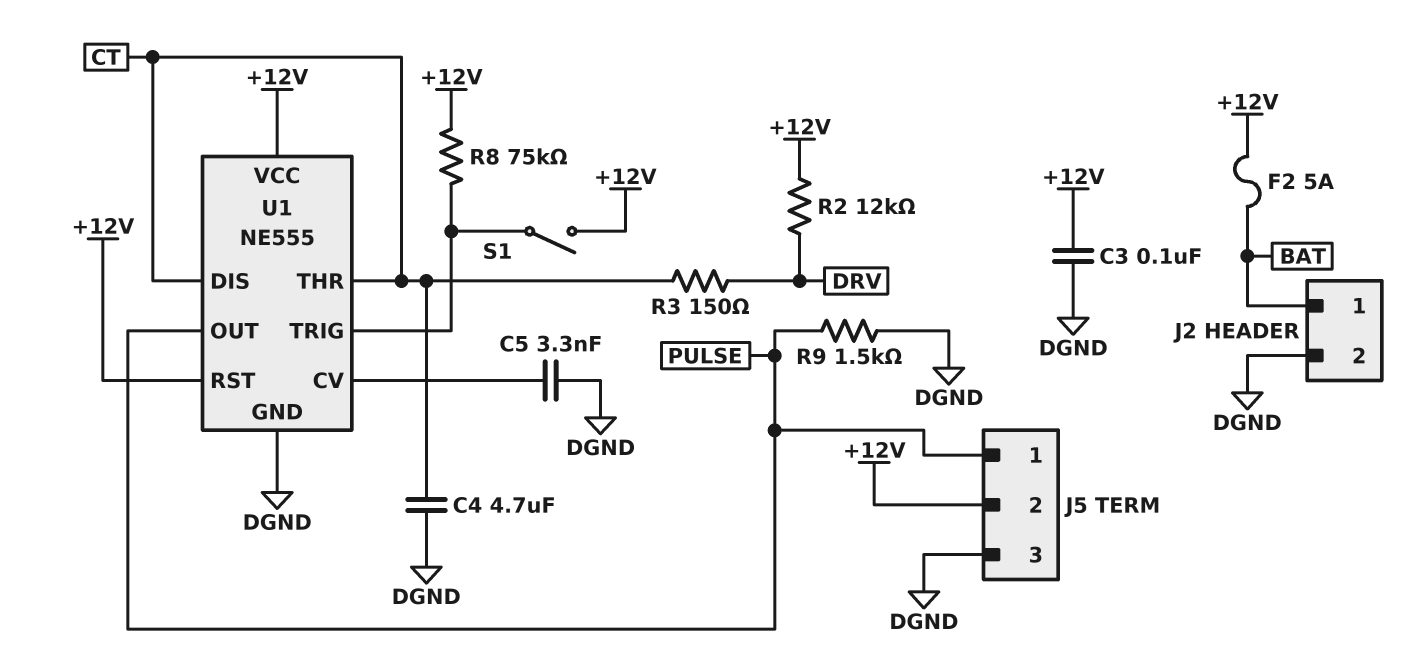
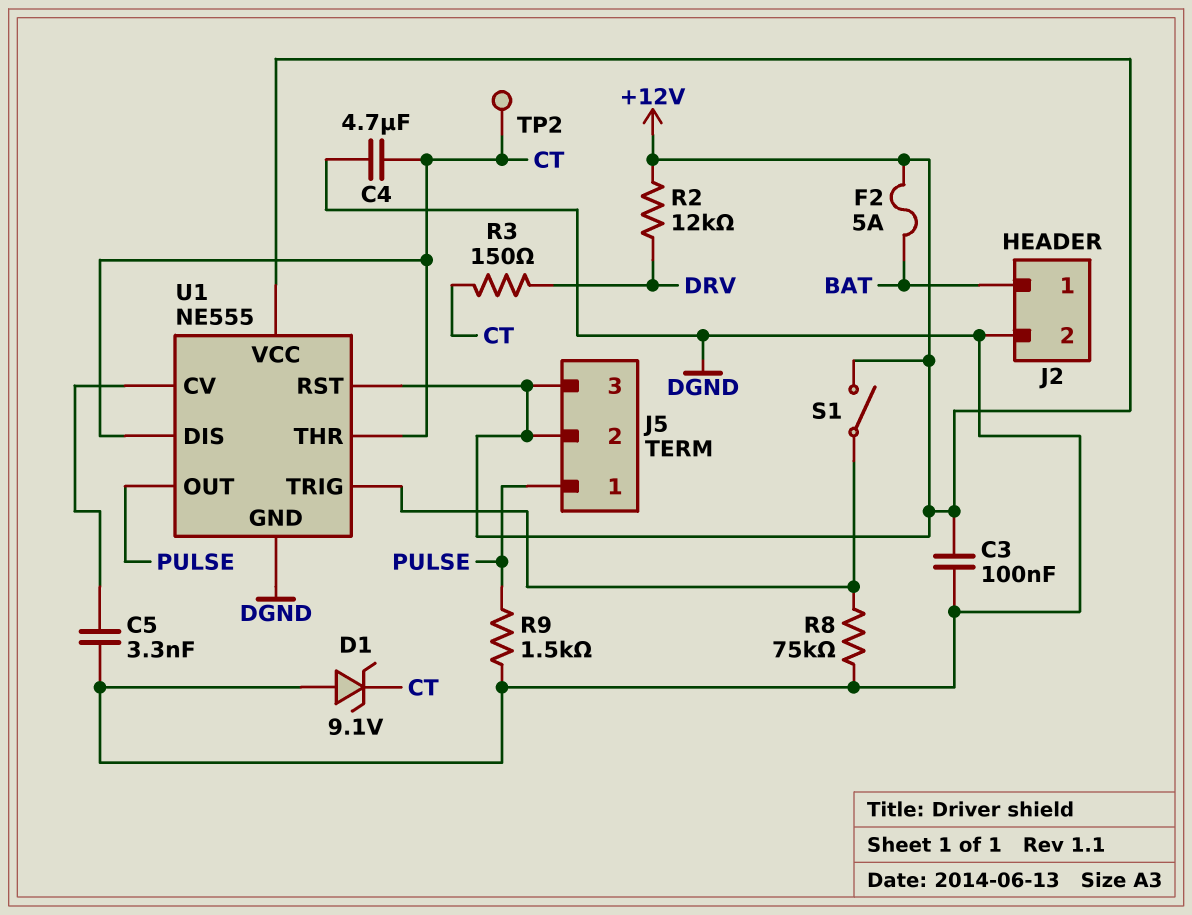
D1: none -> zener 9.1V (A DGND, K CT)
J5 pin 3: DGND -> +12V
R8: 75k (+12V, U1/TRIG) -> 75k (DGND, U1/TRIG)
TP2: none -> test point (CT)

